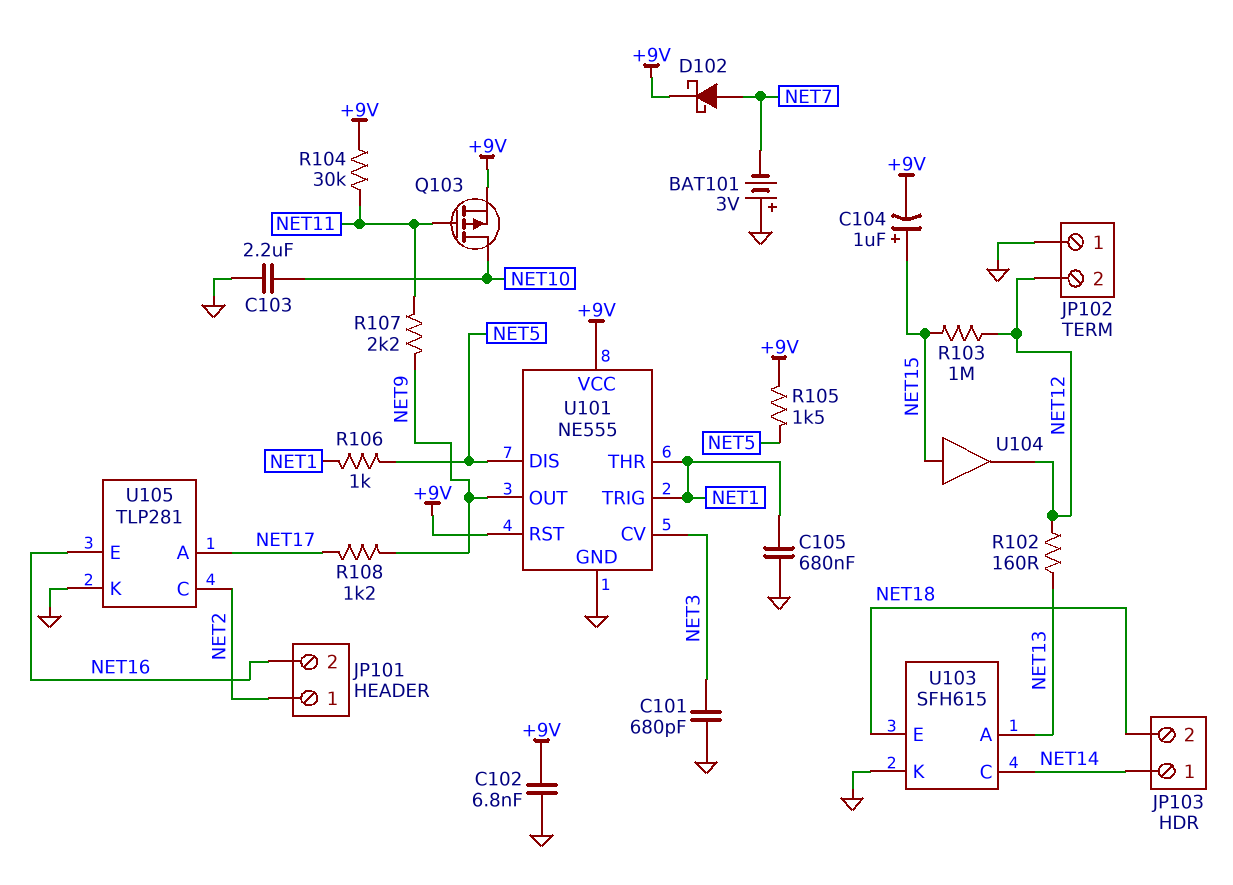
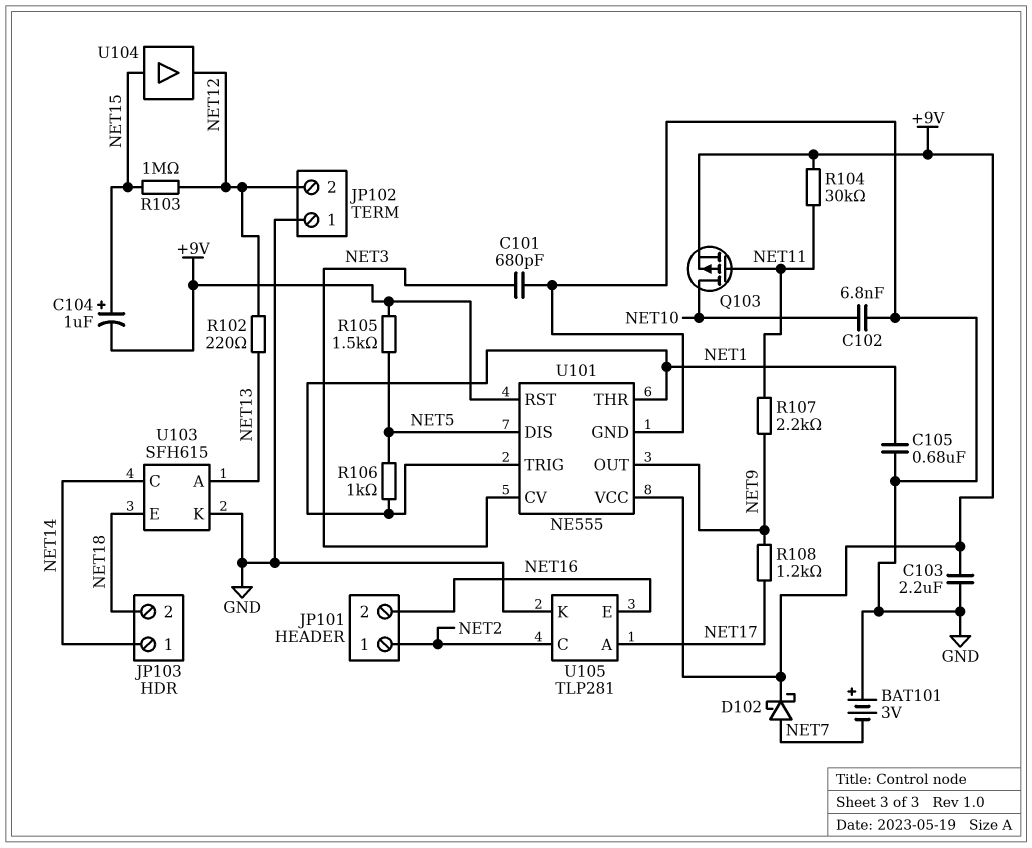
C102: 6.8nF (+9V, GND) -> 6.8nF (GND, NET10)
C103: 2.2uF (GND, NET10) -> 2.2uF (+9V, GND)
R102: 160 (NET12, NET13) -> 220 (NET12, NET13)

